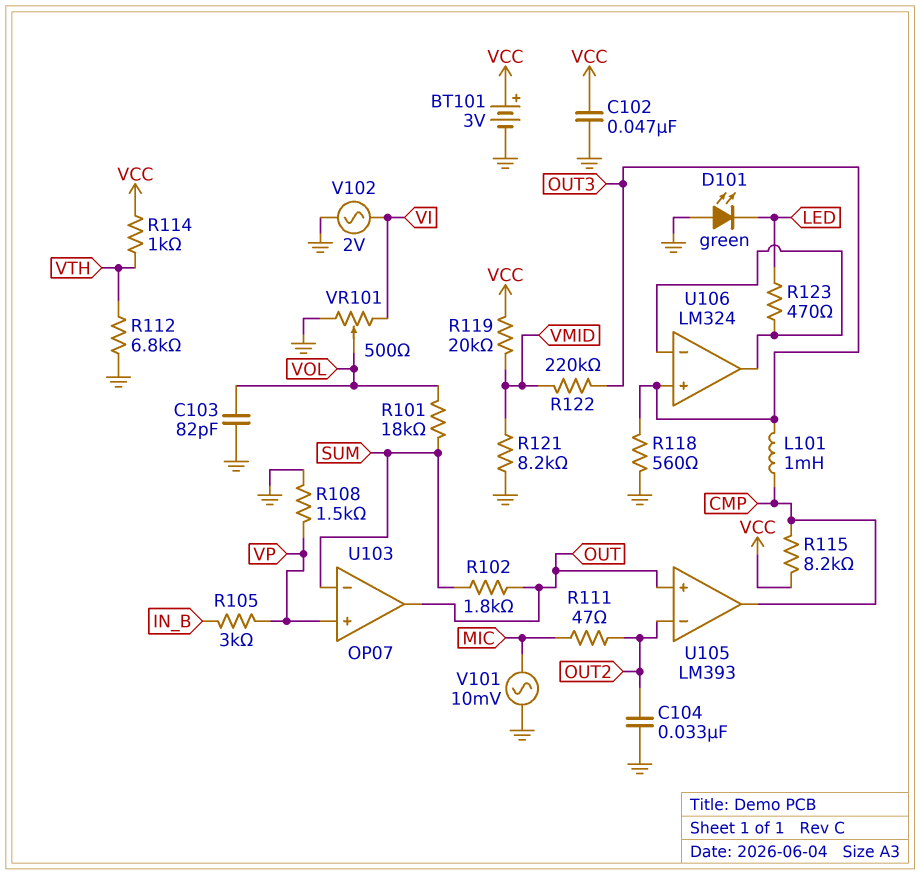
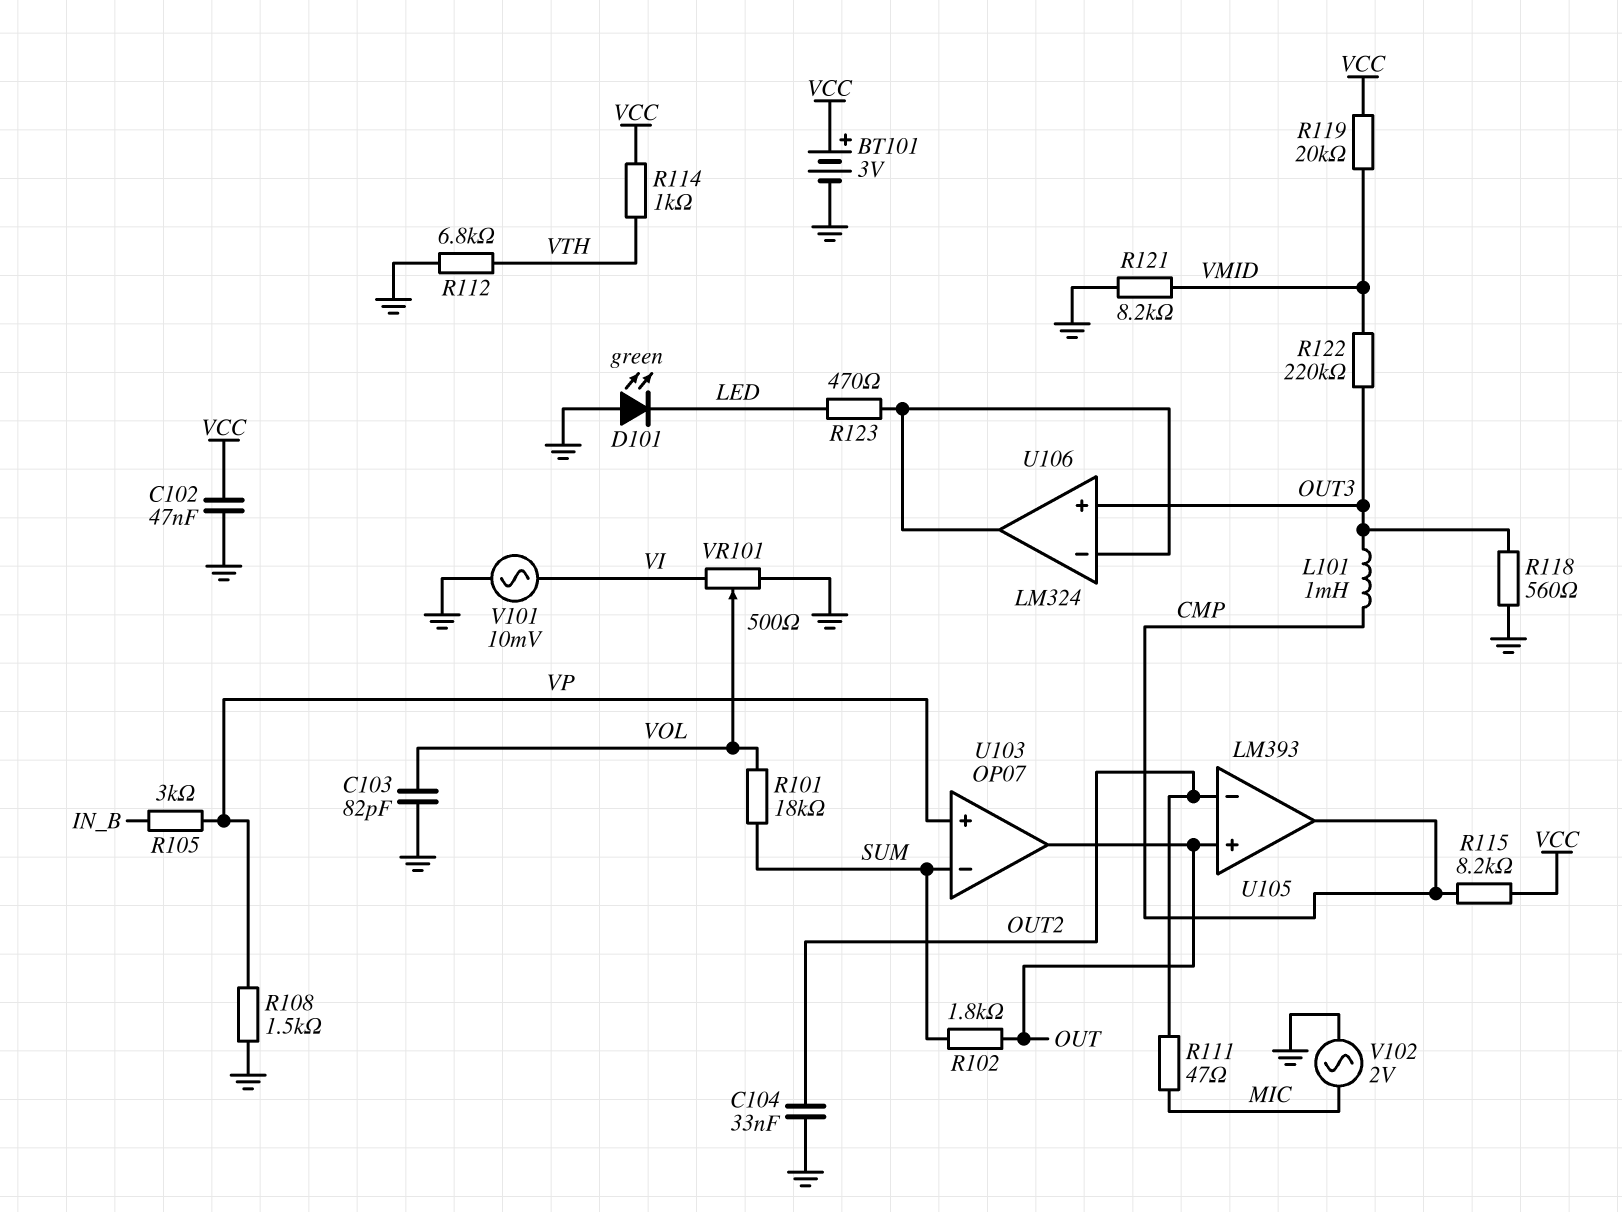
V101: AC 10mV (GND, MIC) -> AC 10mV (GND, VI)
V102: AC 2V (GND, VI) -> AC 2V (GND, MIC)

